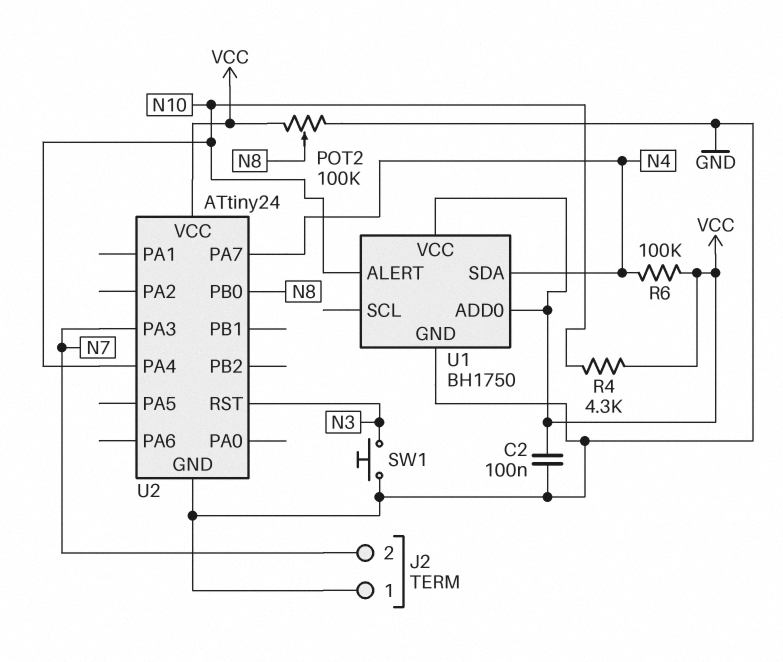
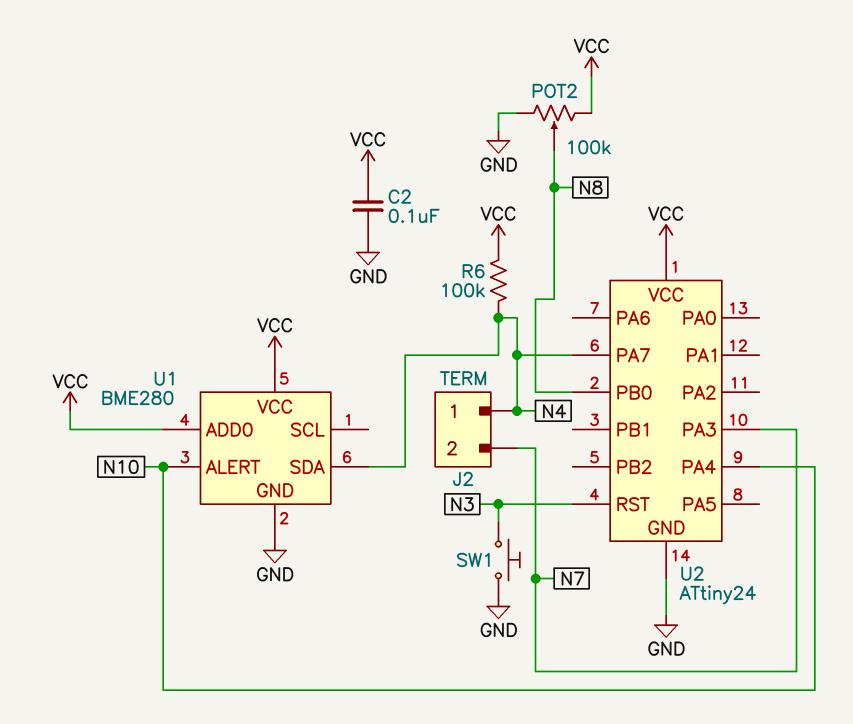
J2 pin 1: GND -> N4
R4: 4.3k (N10, VCC) -> none
U1: BH1750 -> BME280

